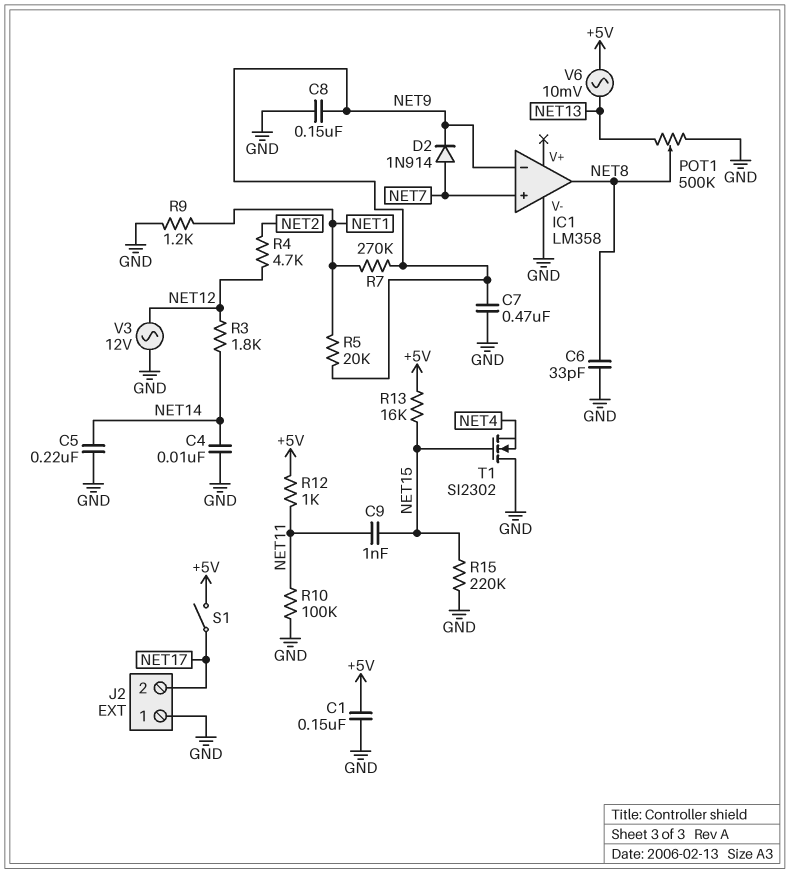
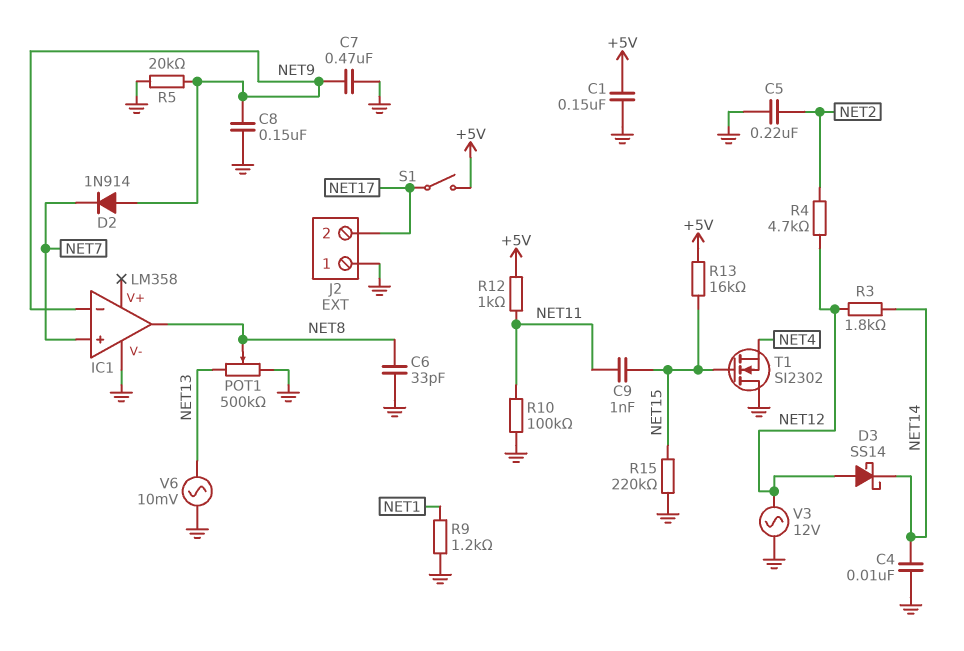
C5: 220nF (GND, NET14) -> 220nF (GND, NET2)
D2: diode 1N914 (A NET7, K NET9) -> diode 1N914 (A NET9, K NET7)
D3: none -> schottky SS14 (A NET12, K NET14)
R5: 20k (NET1, NET9) -> 20k (GND, NET9)
R7: 270k (NET1, NET9) -> none
V6: AC 10mV (+5V, NET13) -> AC 10mV (GND, NET13)

